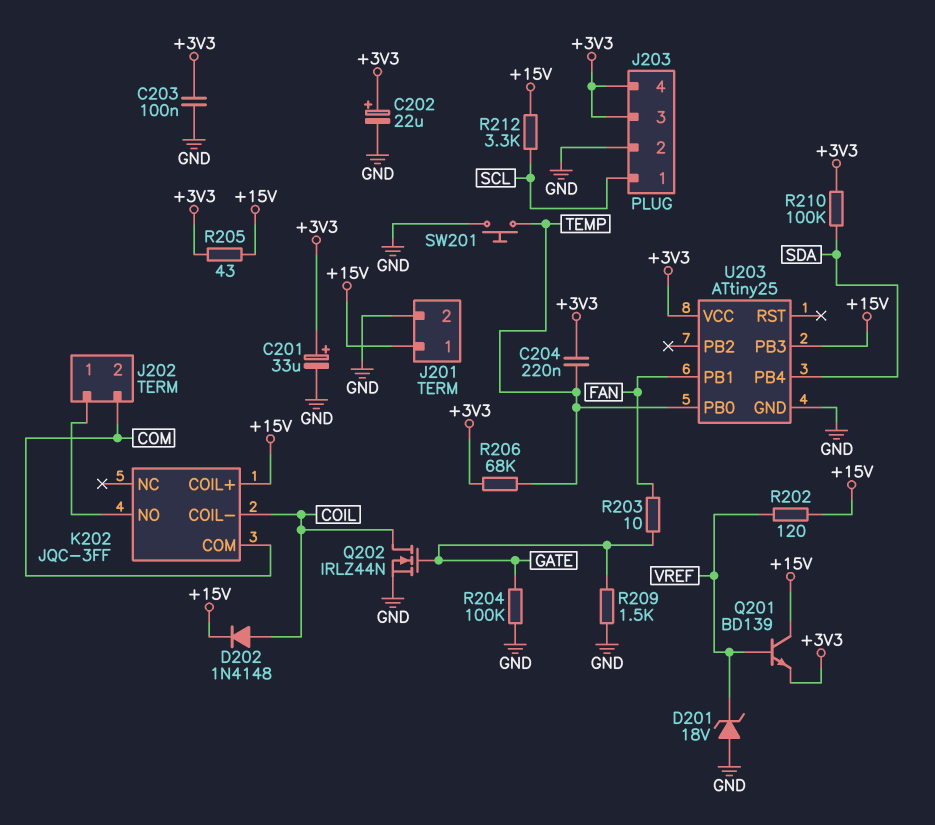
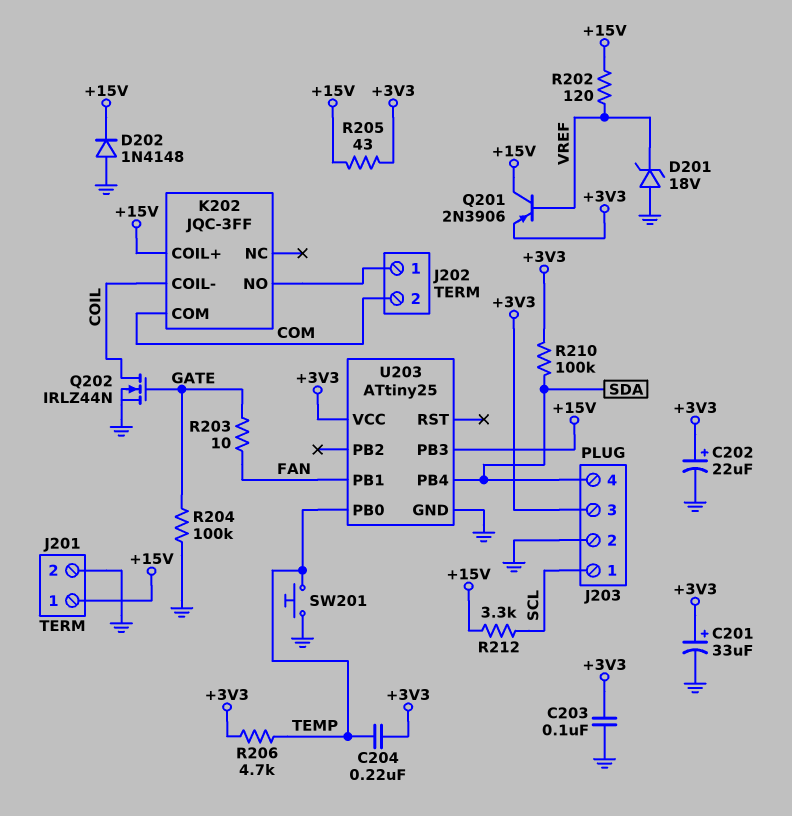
D202: diode 1N4148 (A COIL, K +15V) -> diode 1N4148 (A GND, K +15V)
J203 pin 4: +3V3 -> SDA
Q201: NPN BD139 (B VREF, C +15V, E +3V3) -> PNP 2N3906 (B VREF, C +15V, E +3V3)
R206: 68k (+3V3, TEMP) -> 4.7k (+3V3, TEMP)
R209: 1.5k (GATE, GND) -> none

